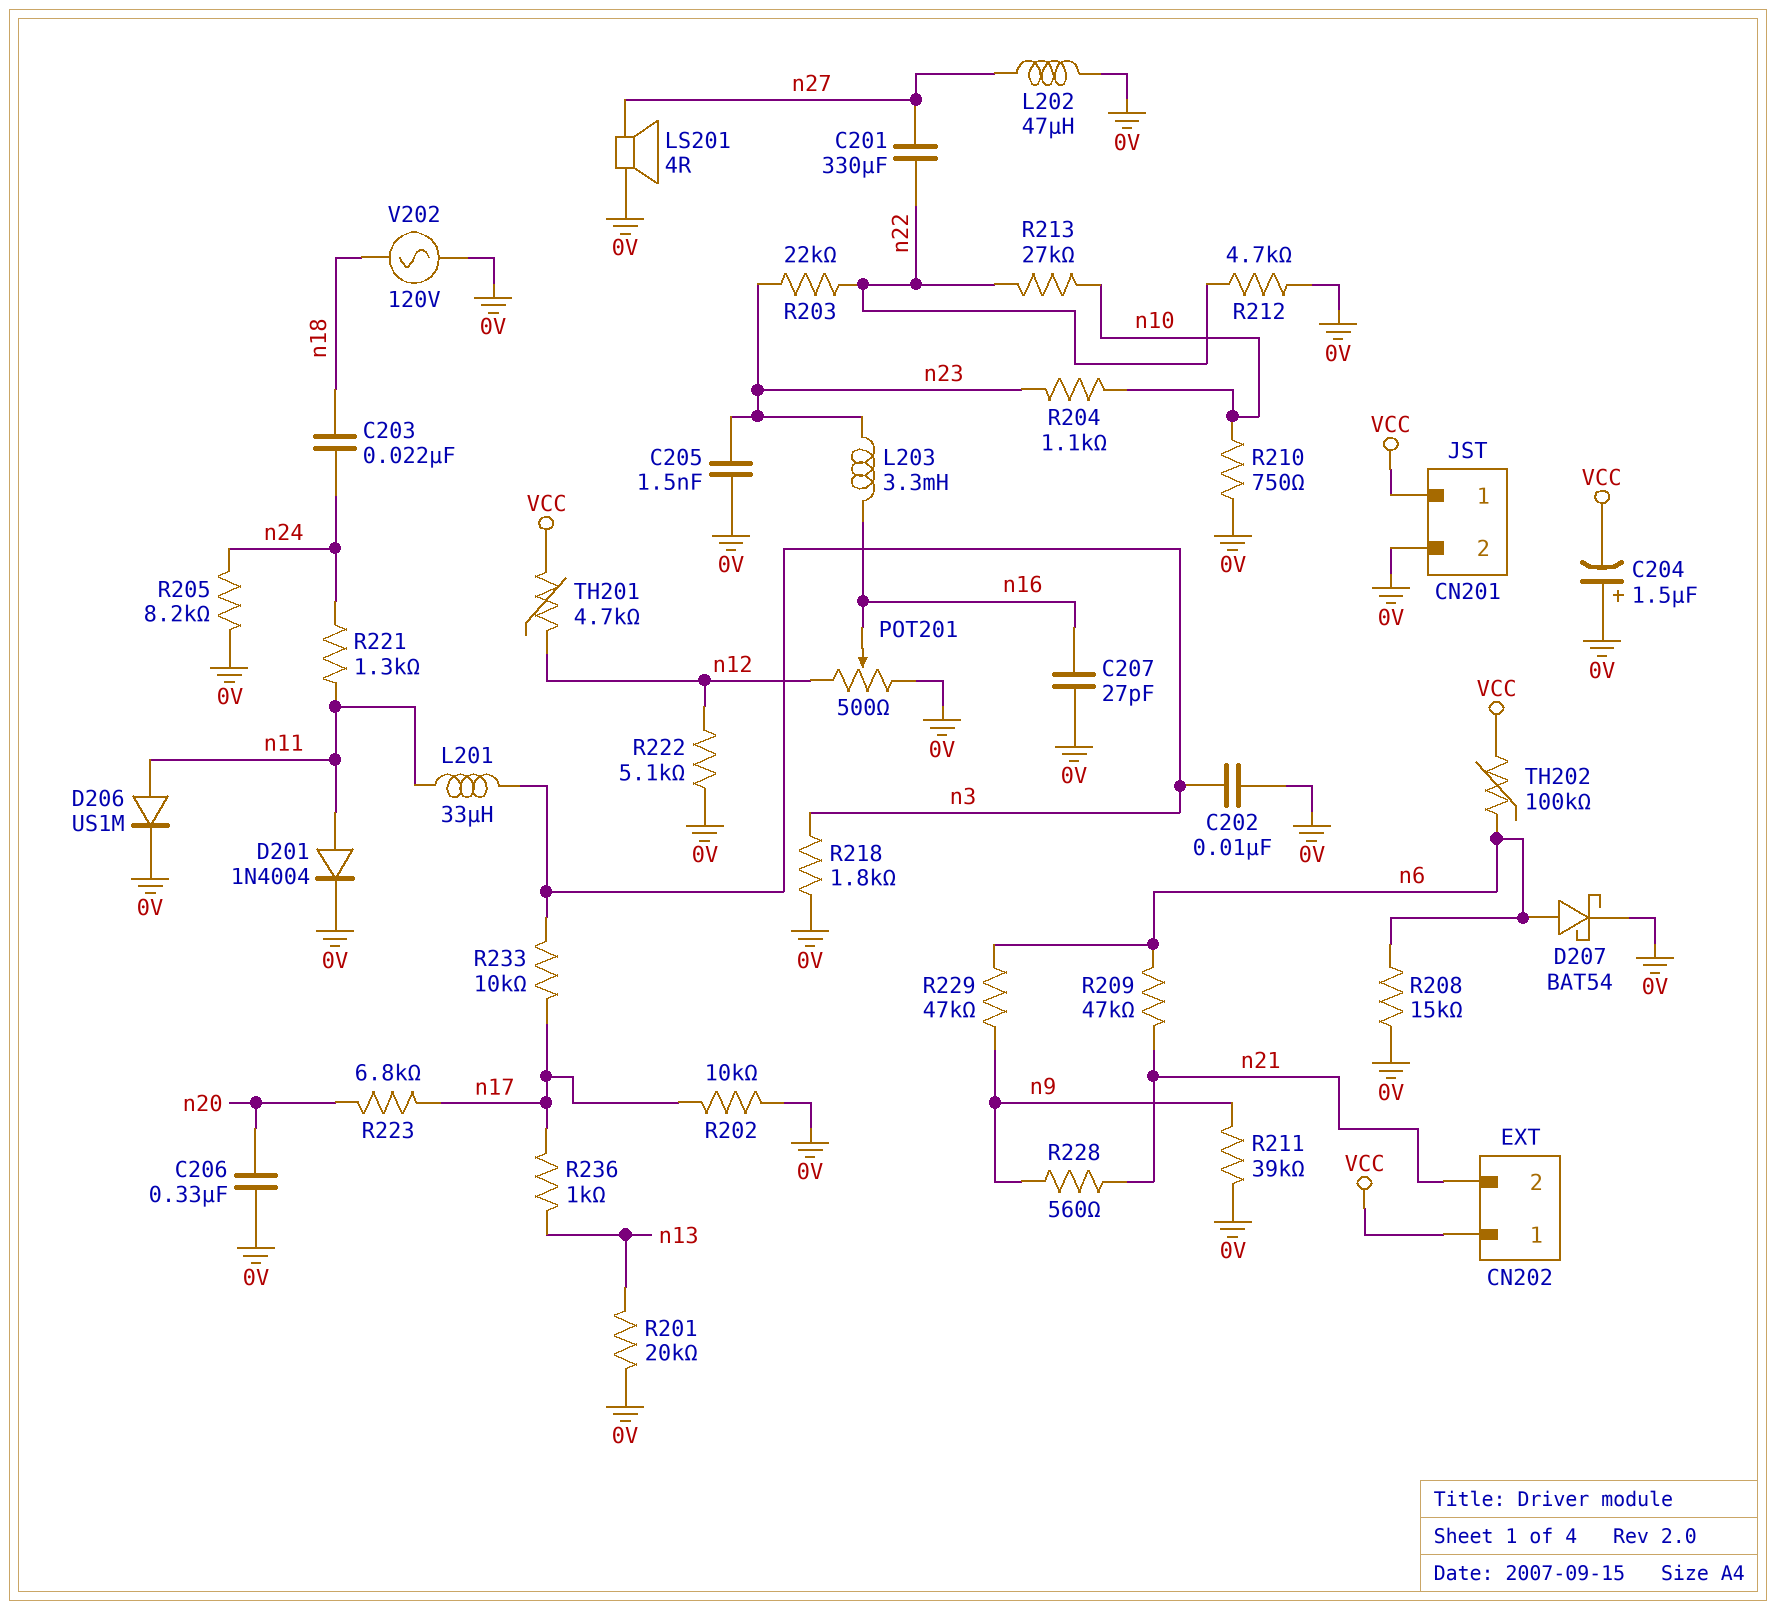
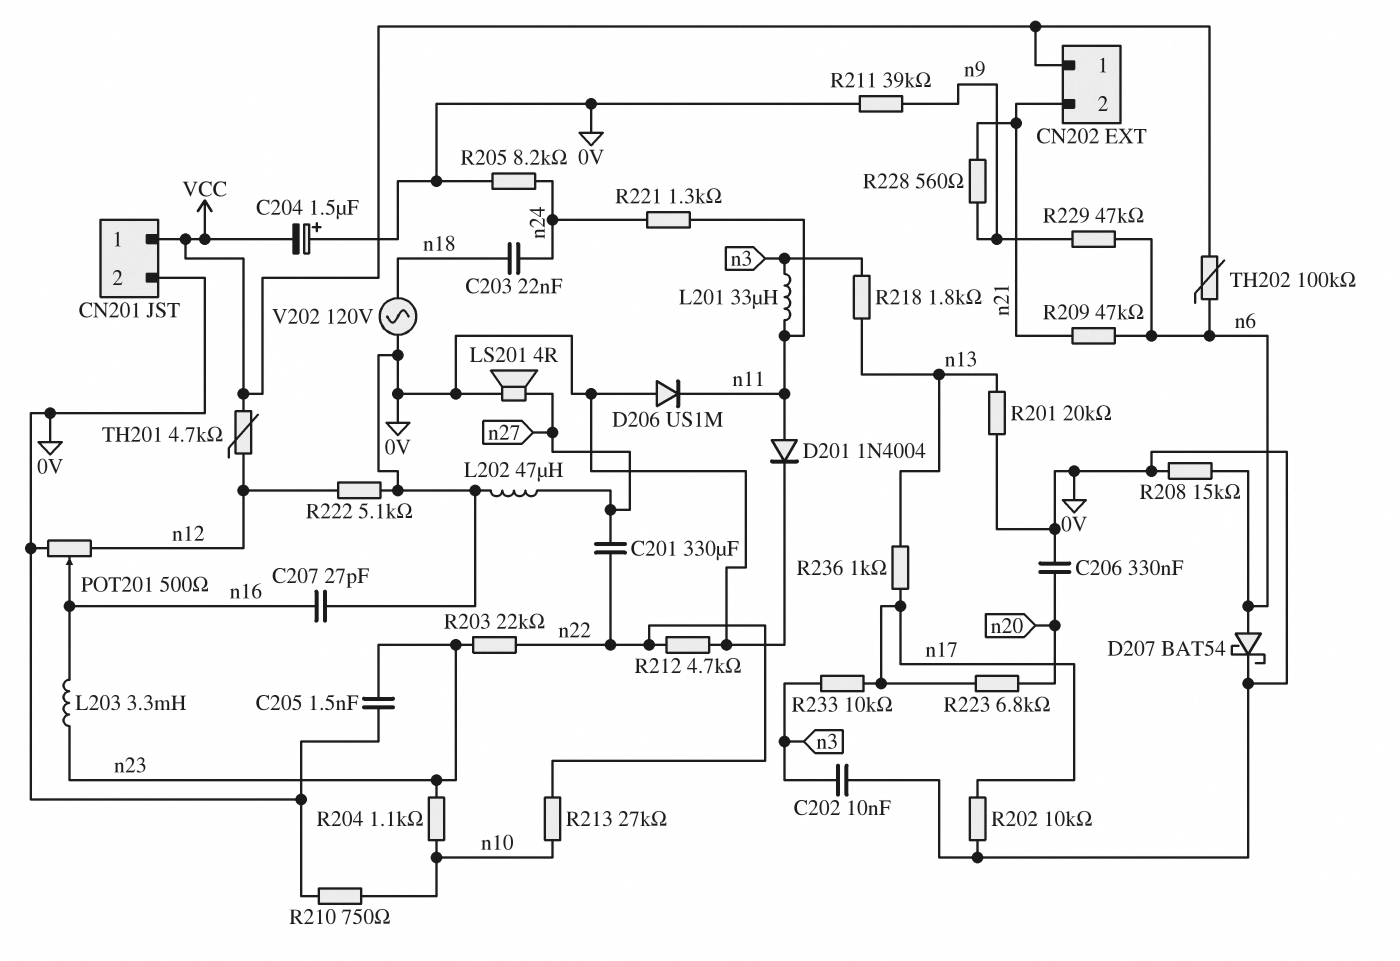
D206: diode US1M (A n11, K 0V) -> diode US1M (A 0V, K n11)
R218: 1.8k (0V, n3) -> 1.8k (n3, n13)

